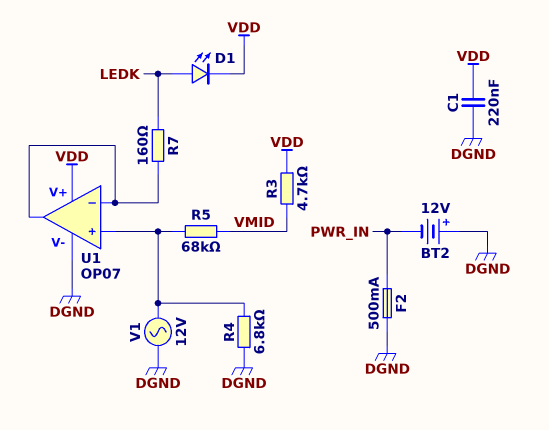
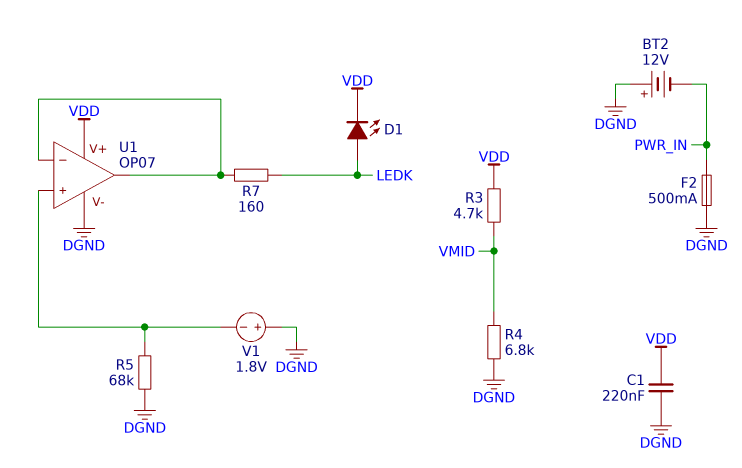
R4: 6.8k (DGND, U1/in+) -> 6.8k (DGND, VMID)
R5: 68k (U1/in+, VMID) -> 68k (DGND, U1/in+)
V1: AC 12V (DGND, U1/in+) -> 1.8V (plus DGND, minus U1/in+)

